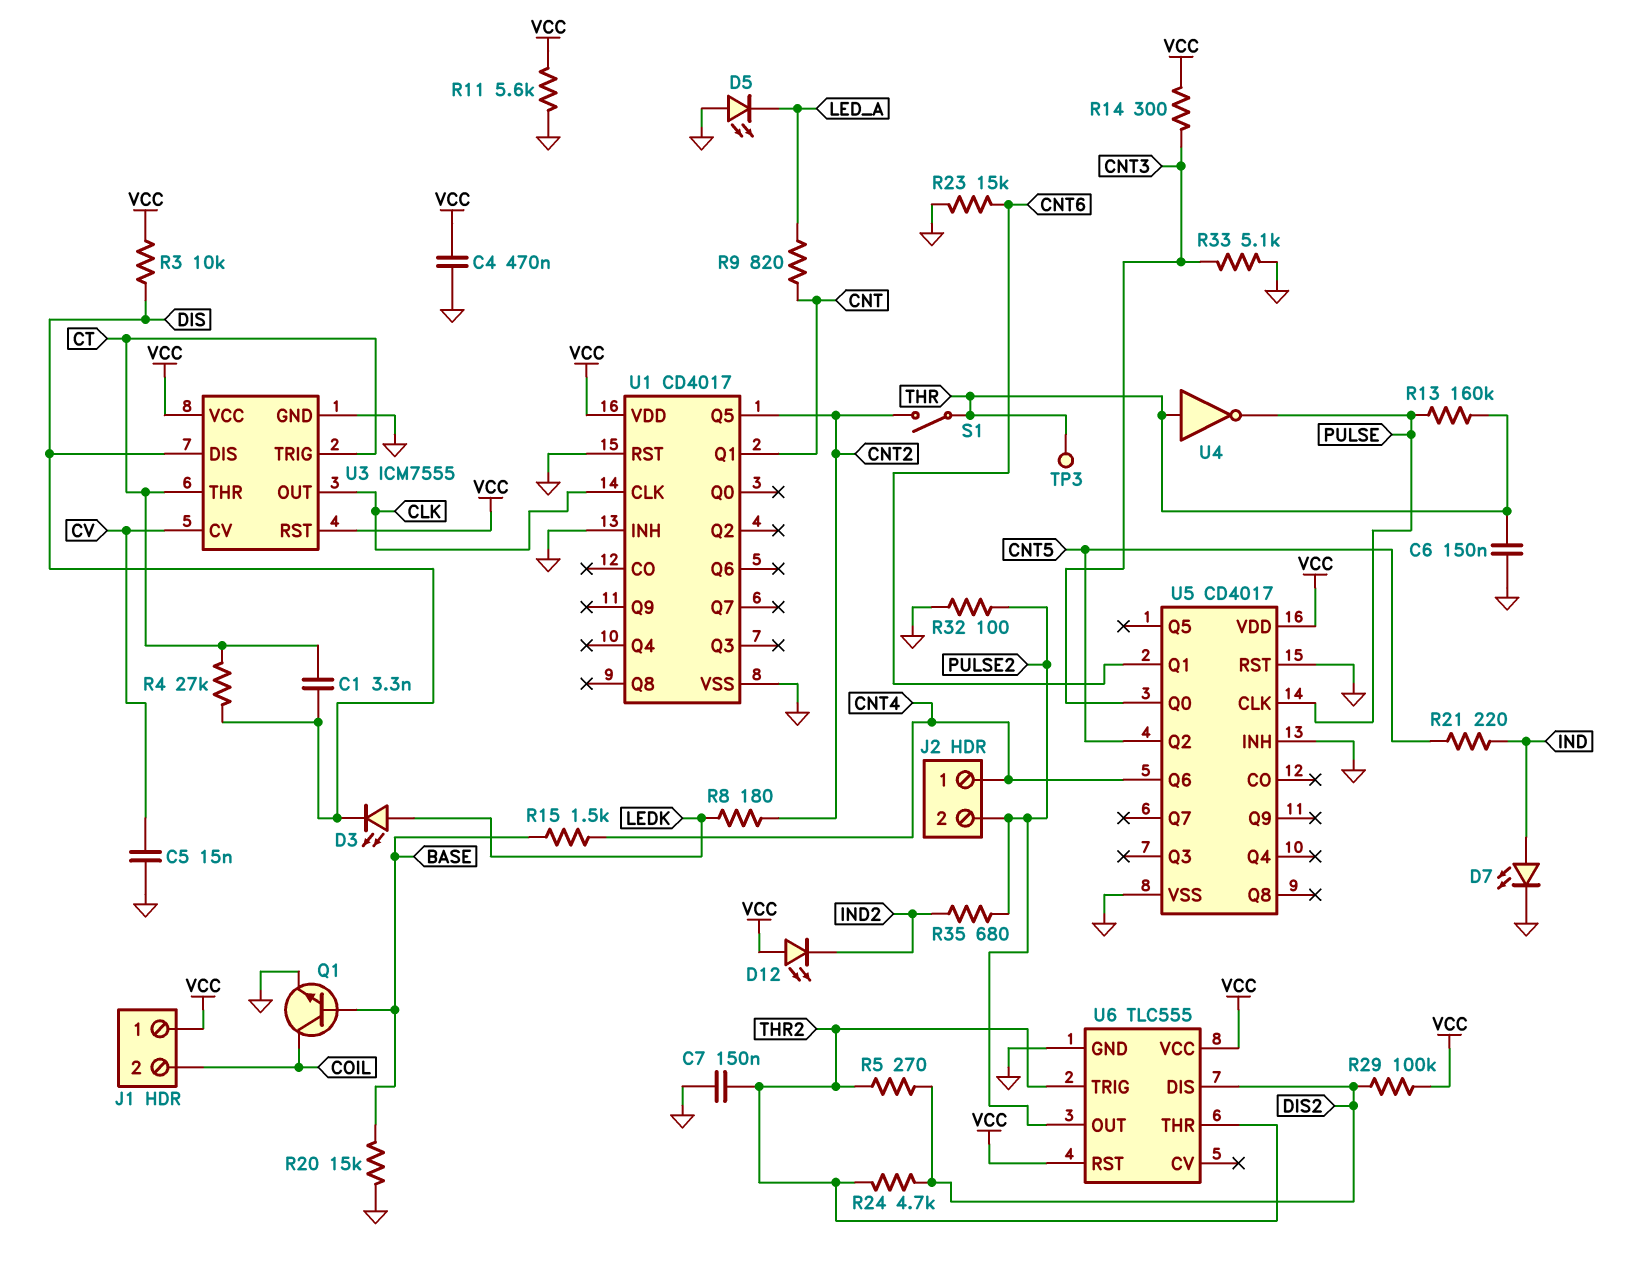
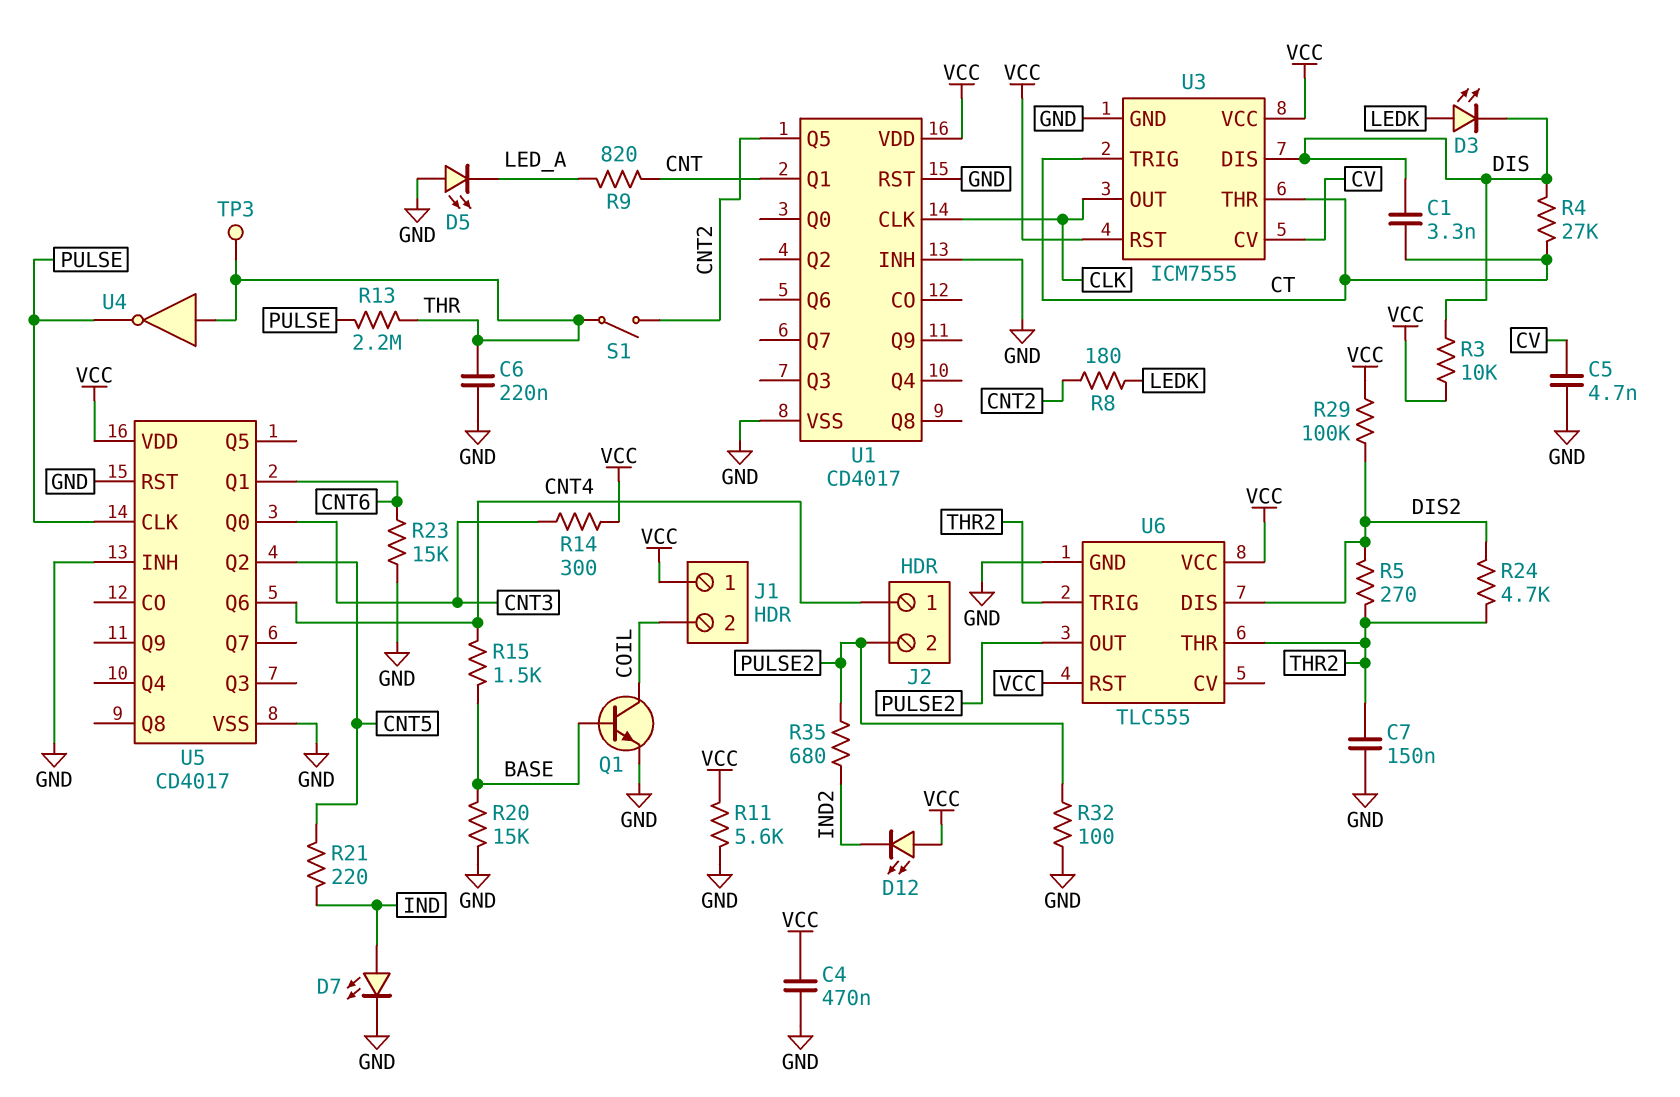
C5: 15nF (CV, GND) -> 4.7nF (CV, GND)
C6: 150nF (GND, THR) -> 220nF (GND, THR)
R13: 160k (PULSE, THR) -> 2.2M (PULSE, THR)
R33: 5.1k (CNT3, GND) -> none

